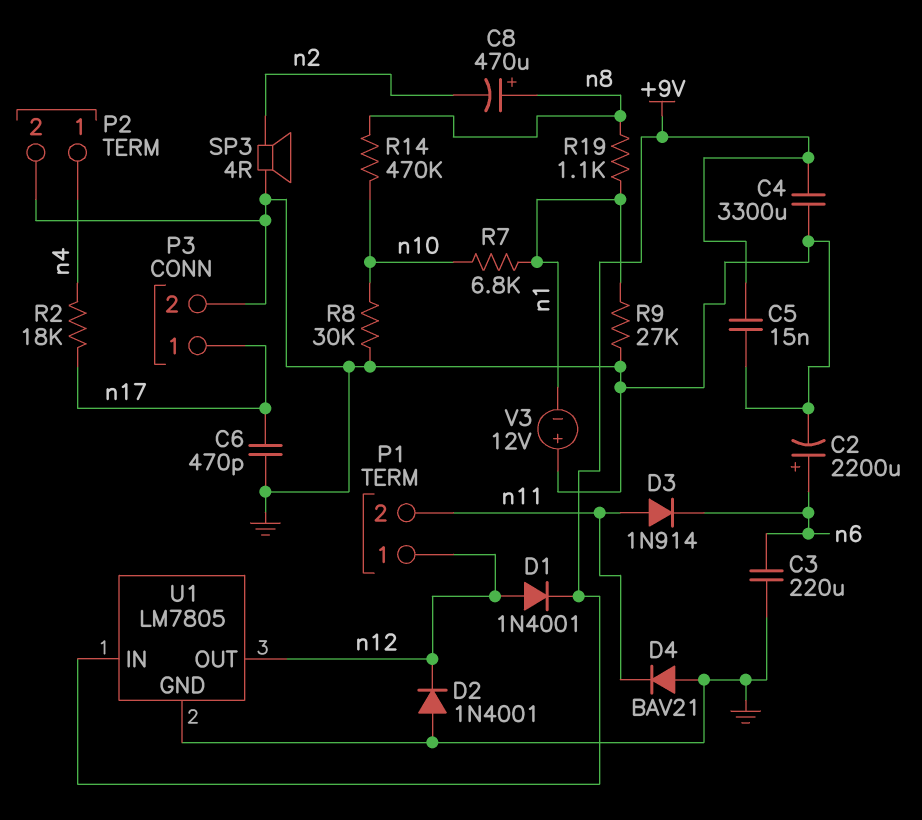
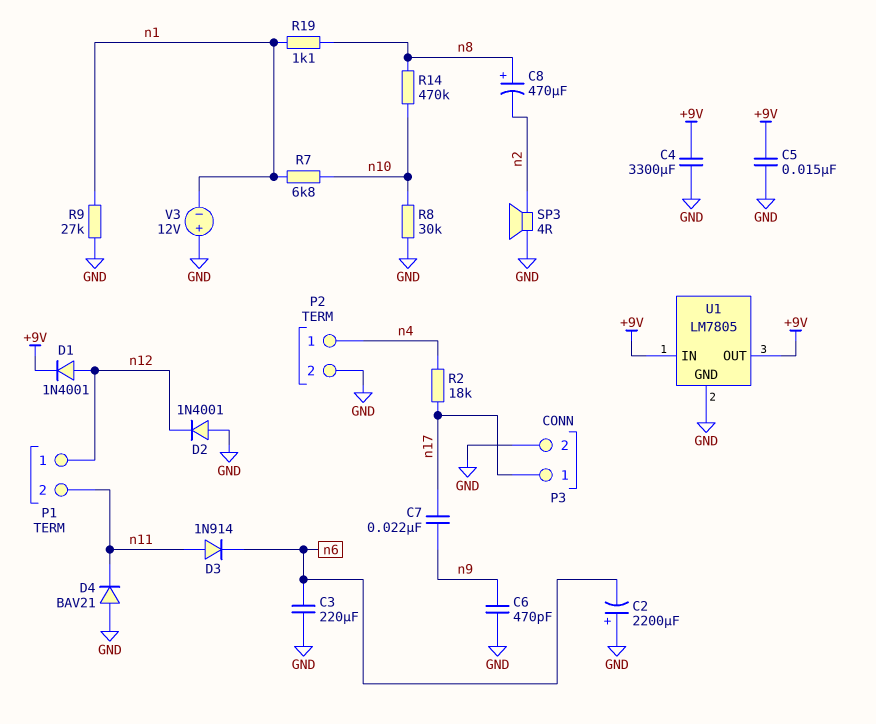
C2: 2200uF (plus n6, minus GND) -> 2200uF (plus GND, minus n6)
C6: 470pF (GND, n17) -> 470pF (GND, n9)
C7: none -> 22nF (n9, n17)
U1 pin OUT: n12 -> +9V

